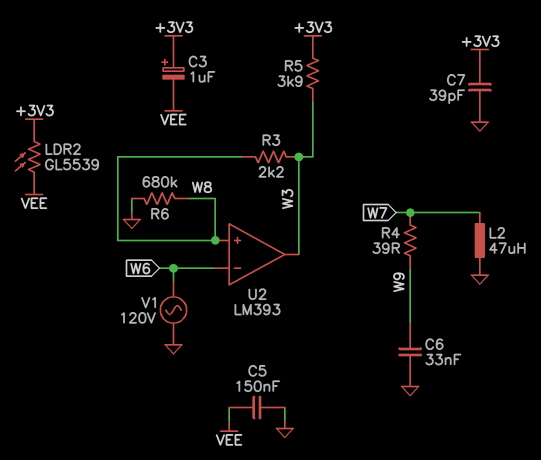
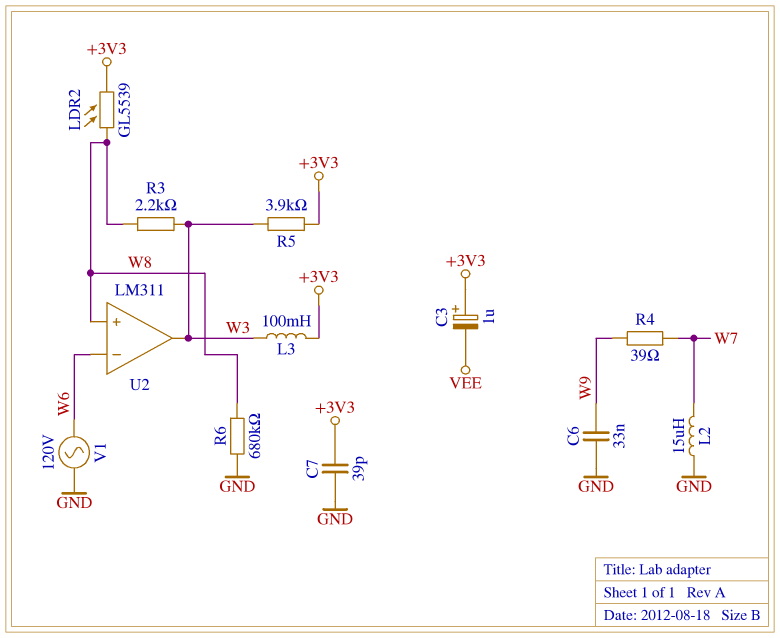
C5: 150nF (GND, VEE) -> none
L2: 47uH (GND, W7) -> 15uH (GND, W7)
L3: none -> 100mH (+3V3, W3)
LDR2: GL5539 (+3V3, VEE) -> GL5539 (+3V3, W8)
U2: LM393 -> LM311

